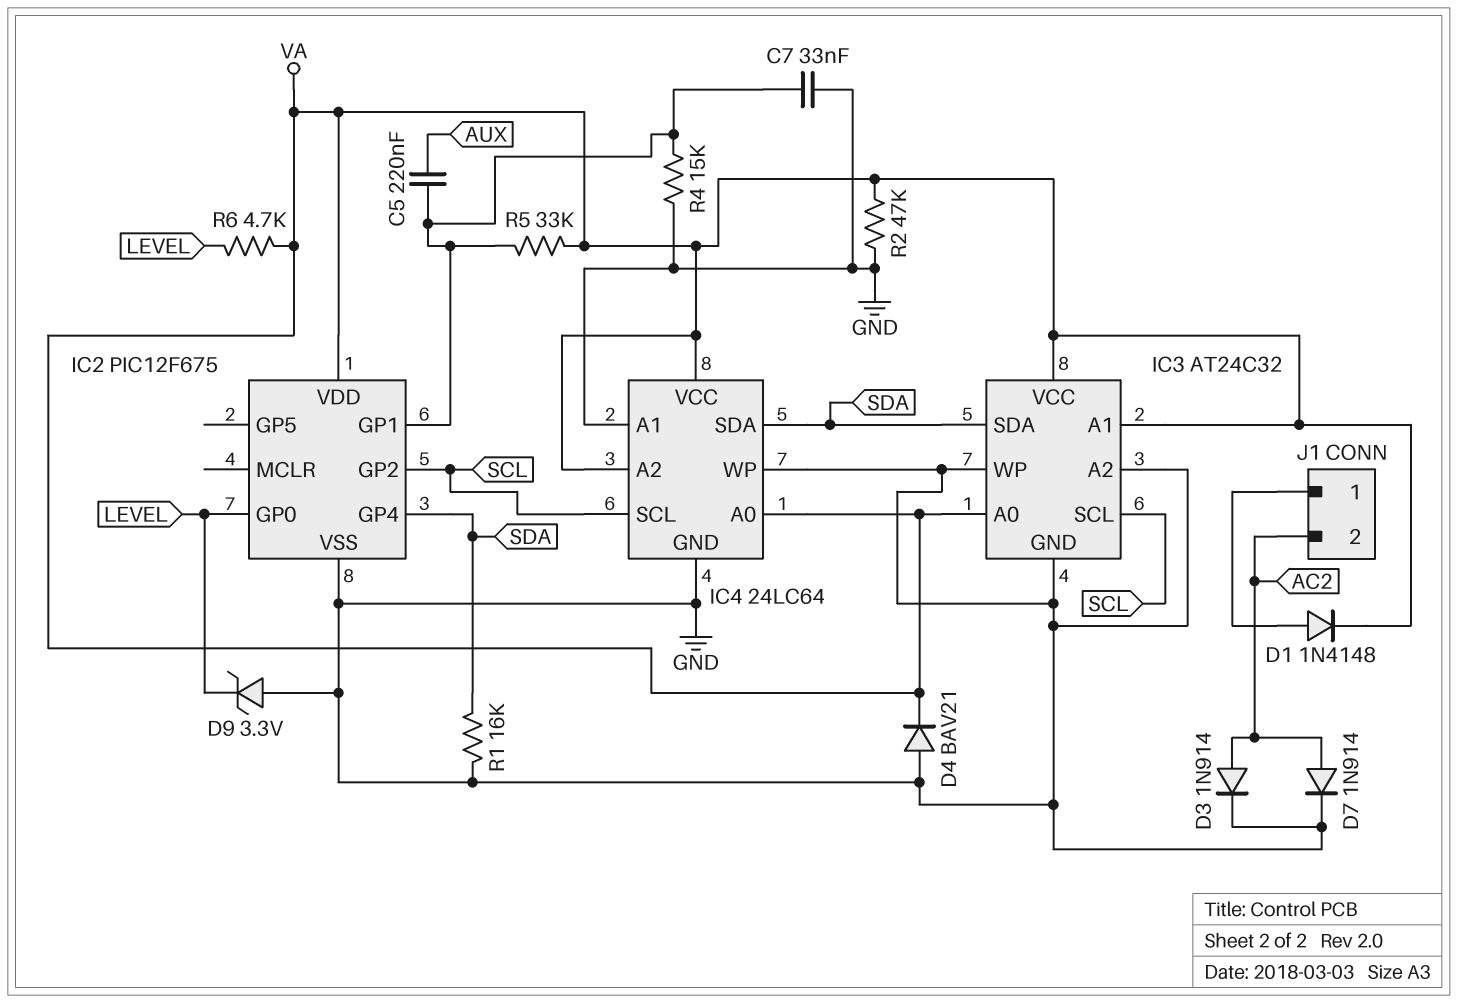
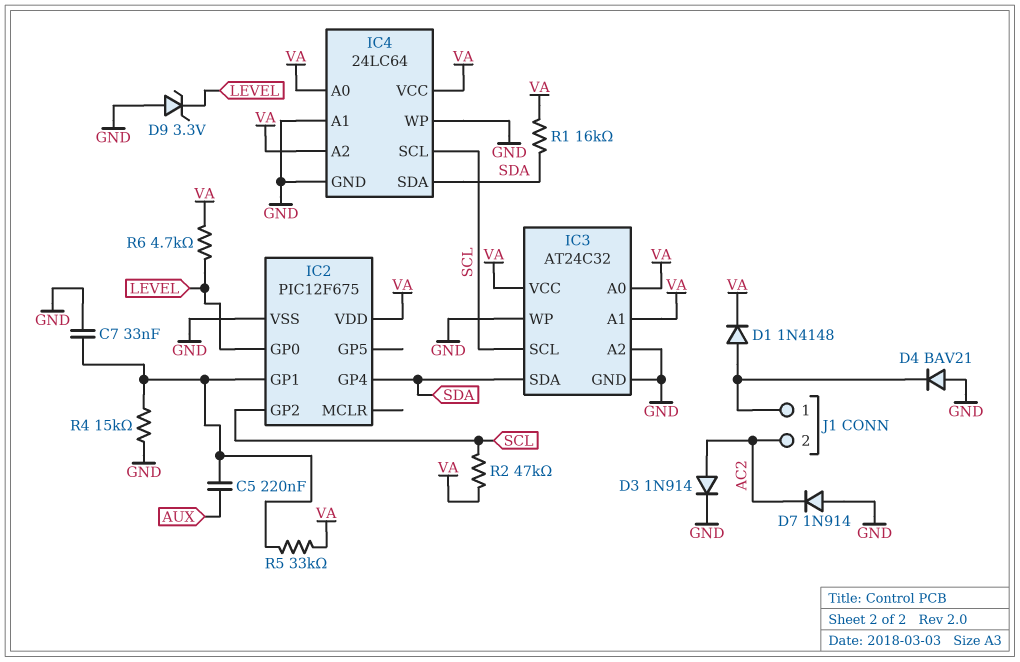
D4: diode BAV21 (A GND, K VA) -> diode BAV21 (A GND, K J1/1)
D7: diode 1N914 (A AC2, K GND) -> diode 1N914 (A GND, K AC2)
R1: 16k (GND, SDA) -> 16k (SDA, VA)
R2: 47k (GND, VA) -> 47k (SCL, VA)

